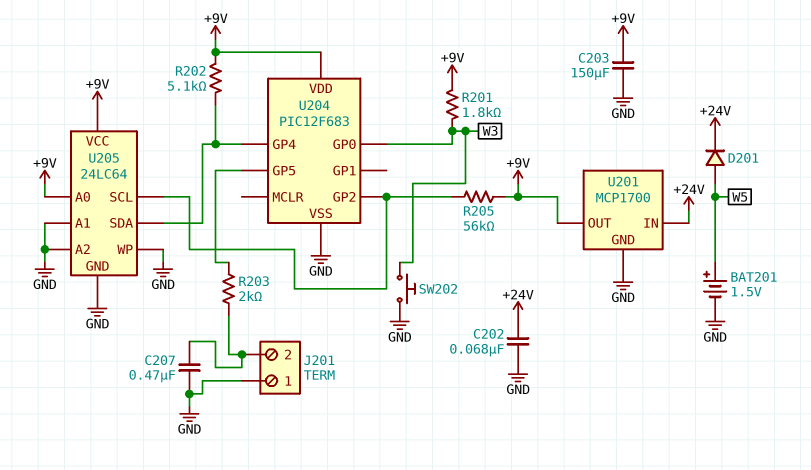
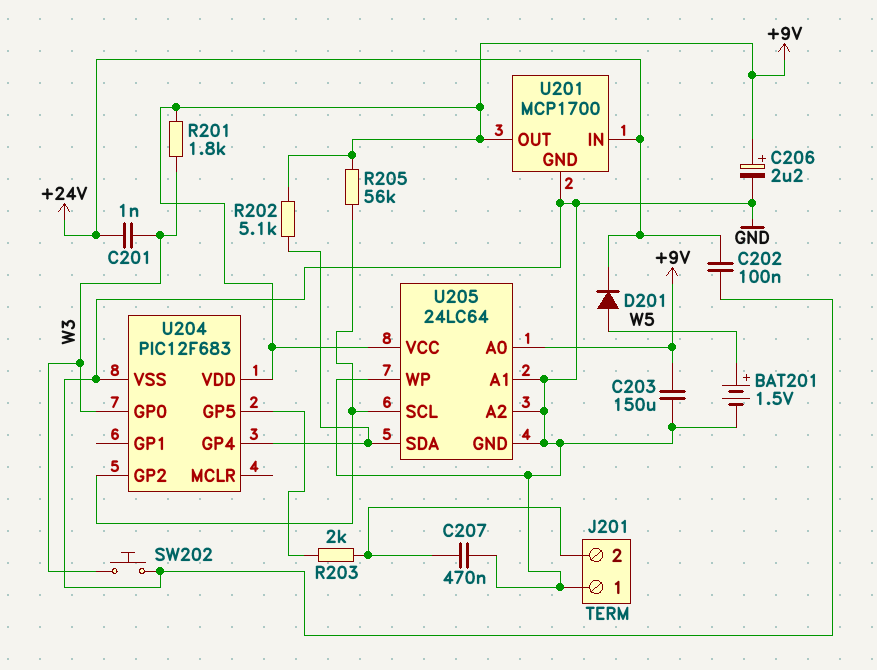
C201: none -> 1nF (+24V, W3)
C202: 68nF (+24V, GND) -> 100nF (+24V, GND)
C206: none -> 2.2uF (plus +9V, minus GND)

